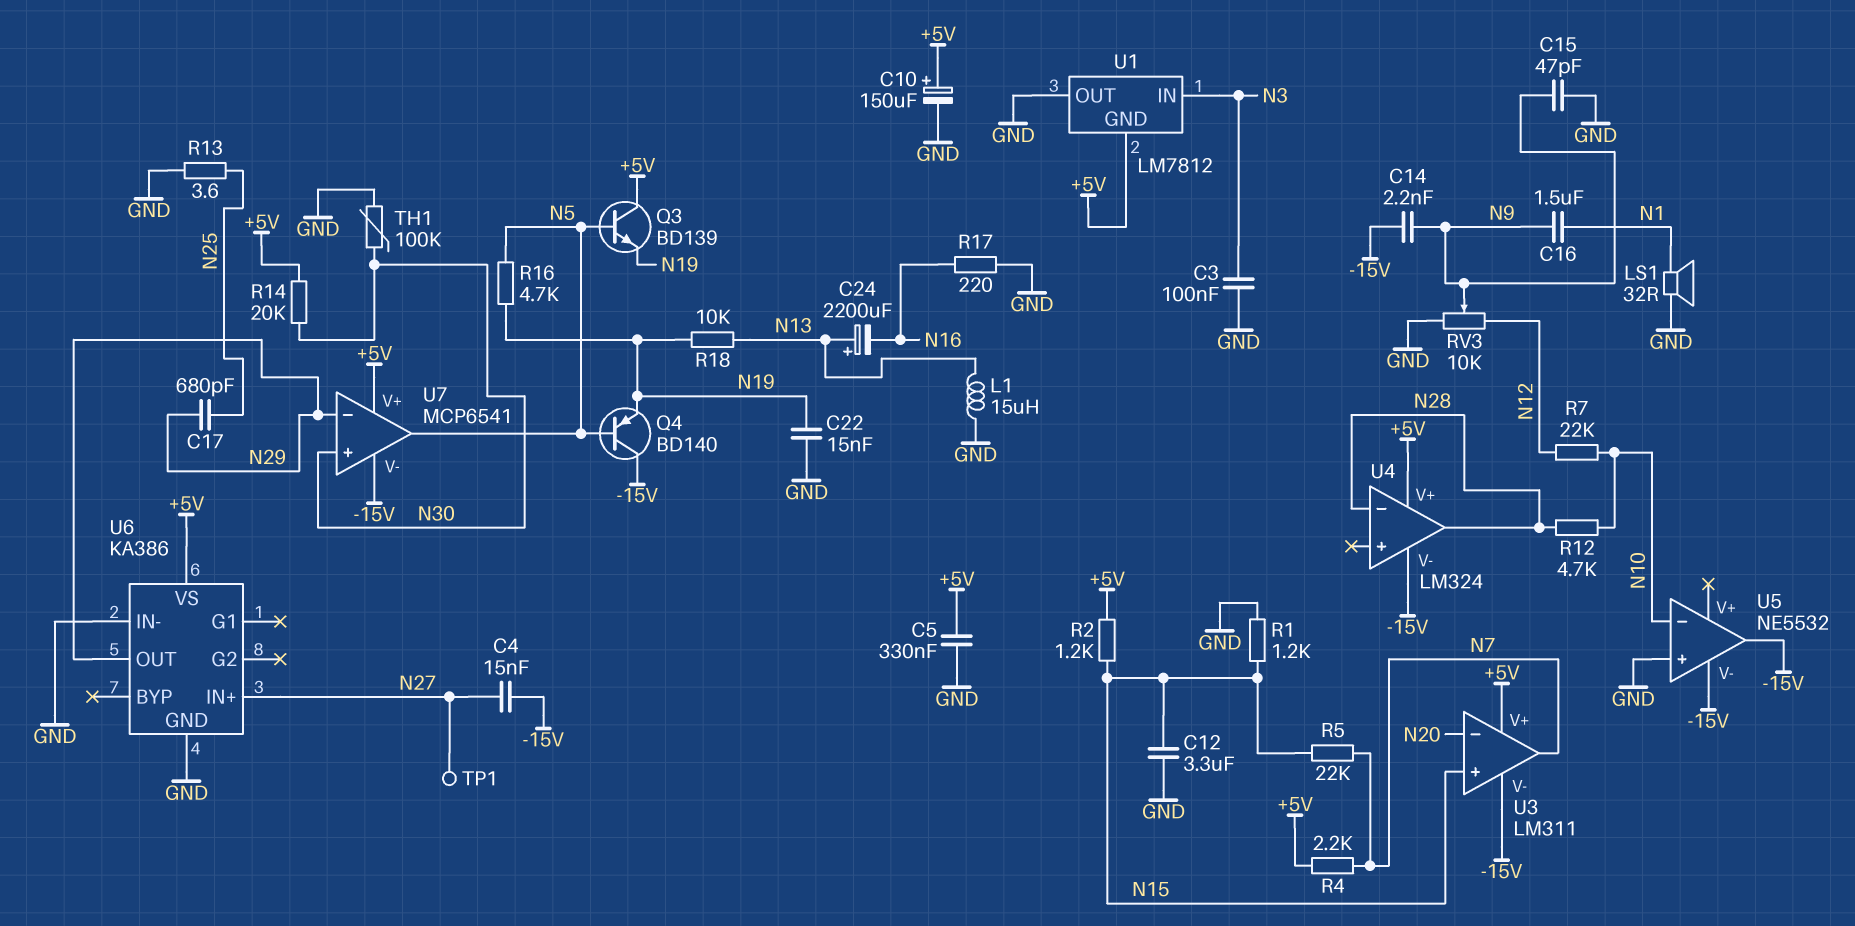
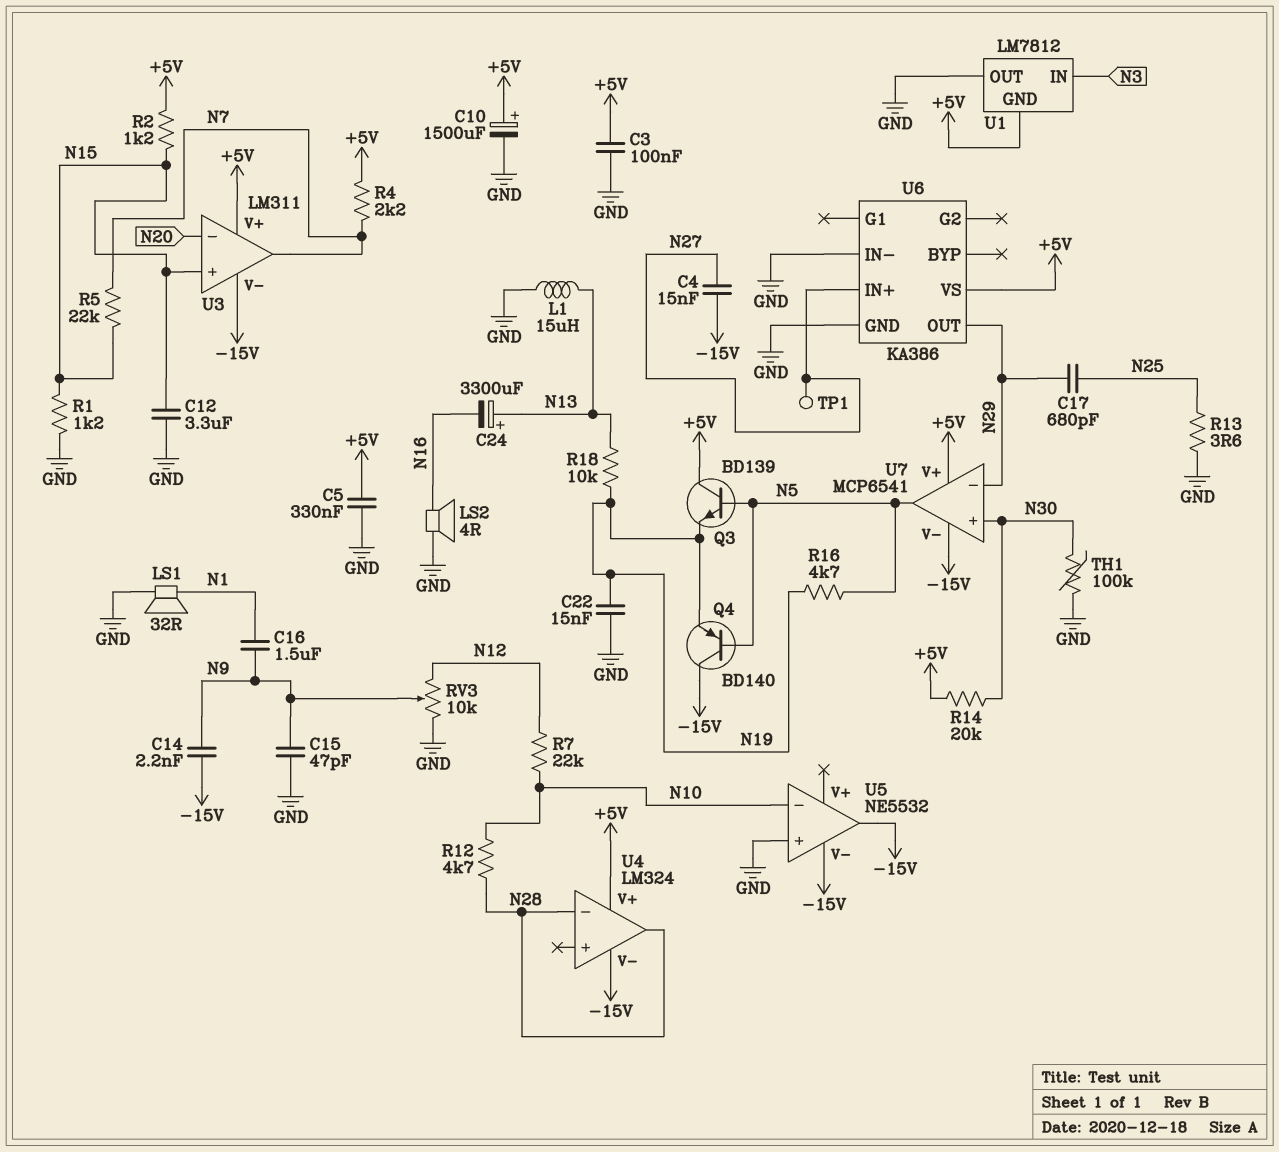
C3: 100nF (GND, N3) -> 100nF (+5V, GND)
C10: 150uF (plus +5V, minus GND) -> 1500uF (plus +5V, minus GND)
C24: 2200uF (plus N13, minus N16) -> 3300uF (plus N13, minus N16)
LS2: none -> speaker 4R (GND, N16)
R17: 220 (GND, N16) -> none

